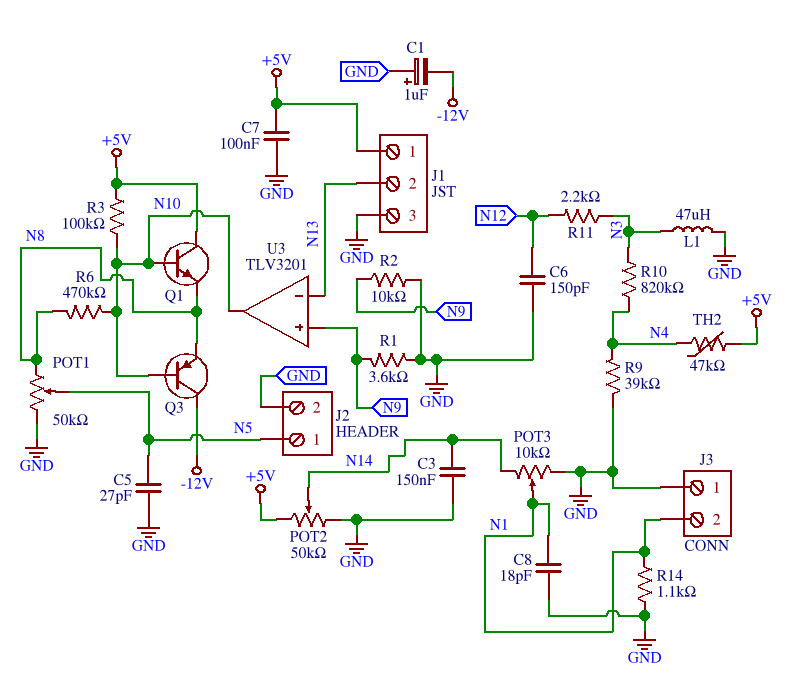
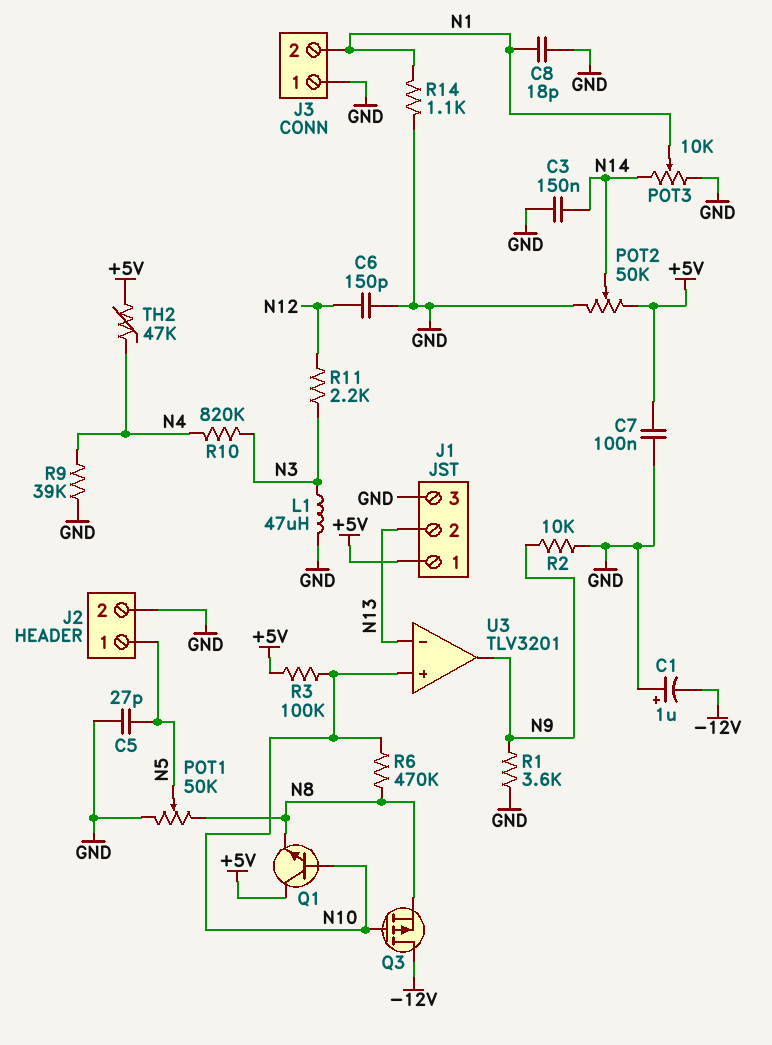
Q3: PNP (B N10, C -12V, E N8) -> PMOS (G N10, D -12V, S N8)
U3 pin in+: N9 -> N10
U3 pin out: N10 -> N9

